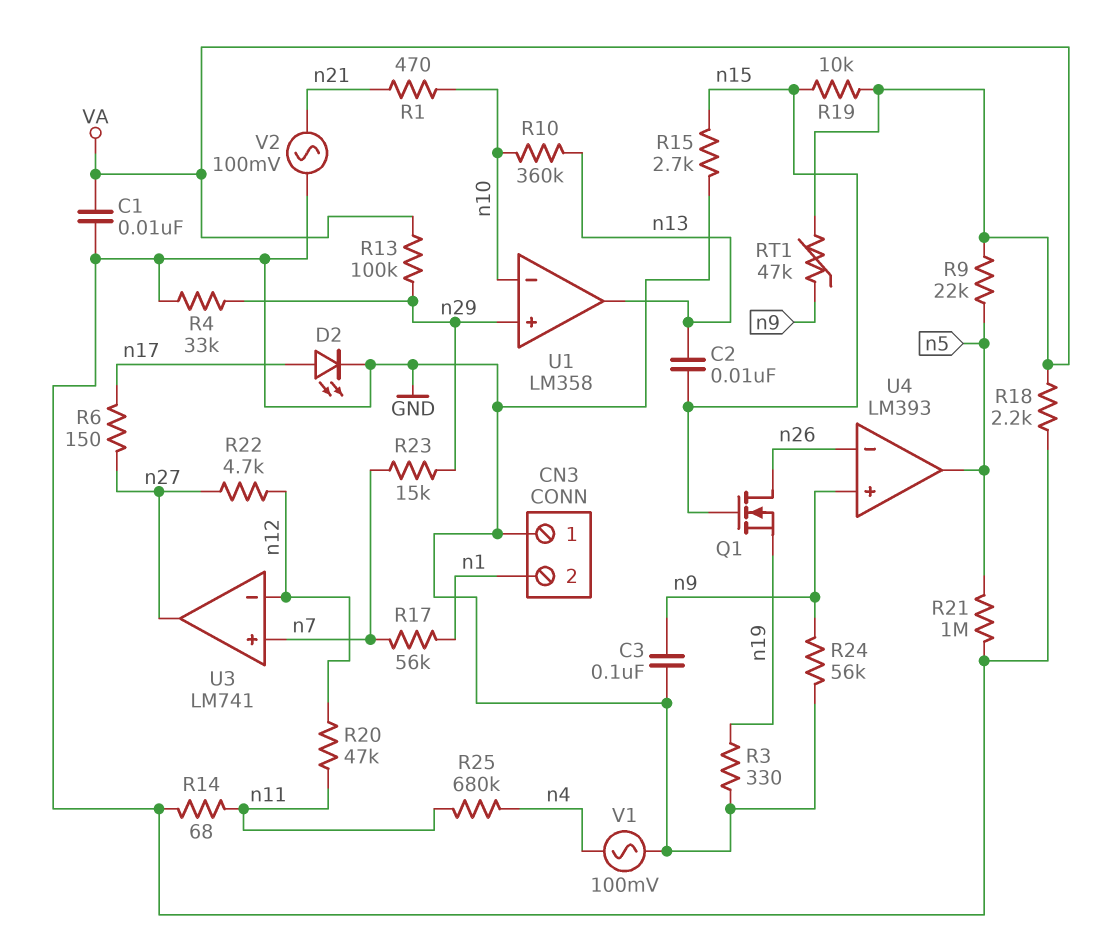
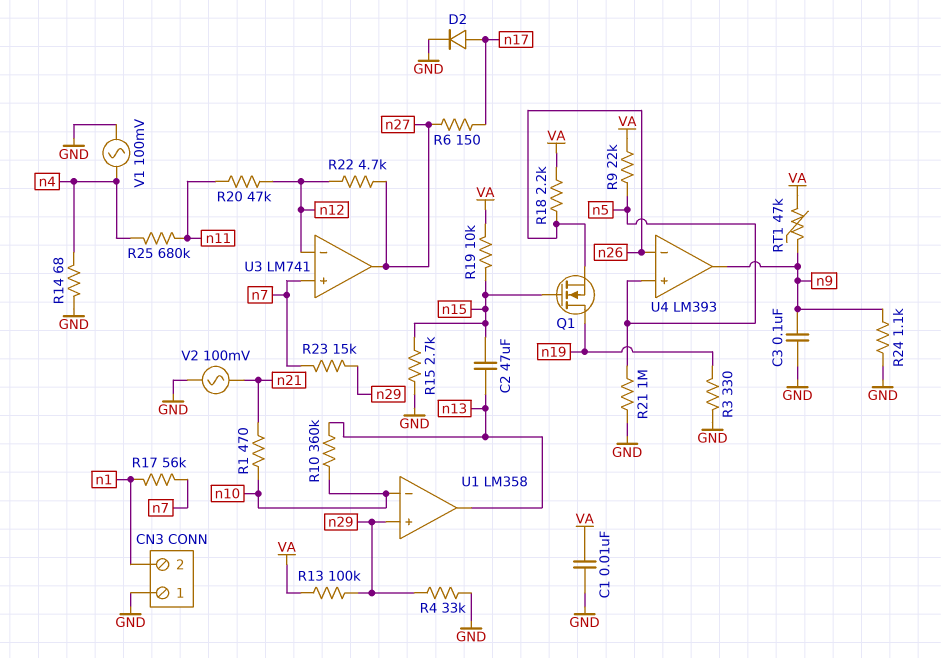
C2: 10nF (n13, n15) -> 47uF (n13, n15)
D2: LED (A n17, K GND) -> diode (A n17, K GND)
Q1: NMOS (G n15, D n26, S n19) -> NMOS (G n15, D n19, S n26)
R14: 68 (GND, n11) -> 68 (GND, n4)
R18: 2.2k (GND, VA) -> 2.2k (VA, n26)
R24: 56k (GND, n9) -> 1.1k (GND, n9)
U4 pin in+: n9 -> n5
U4 pin out: n5 -> n9

